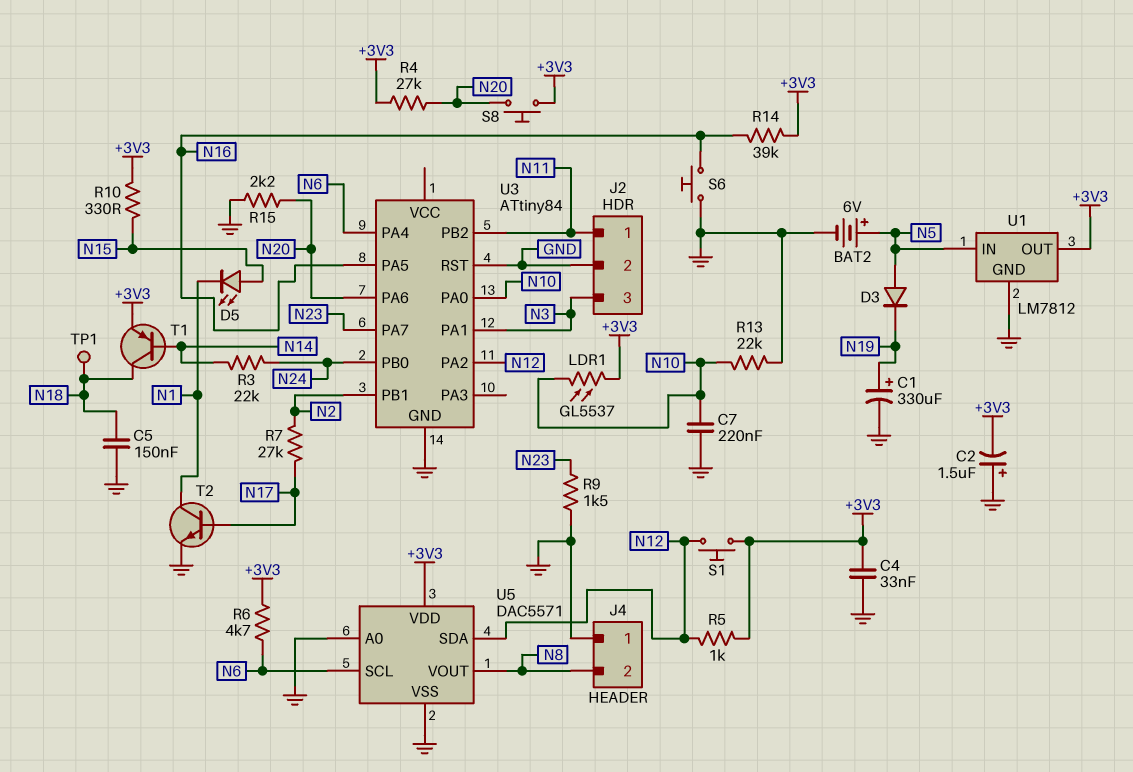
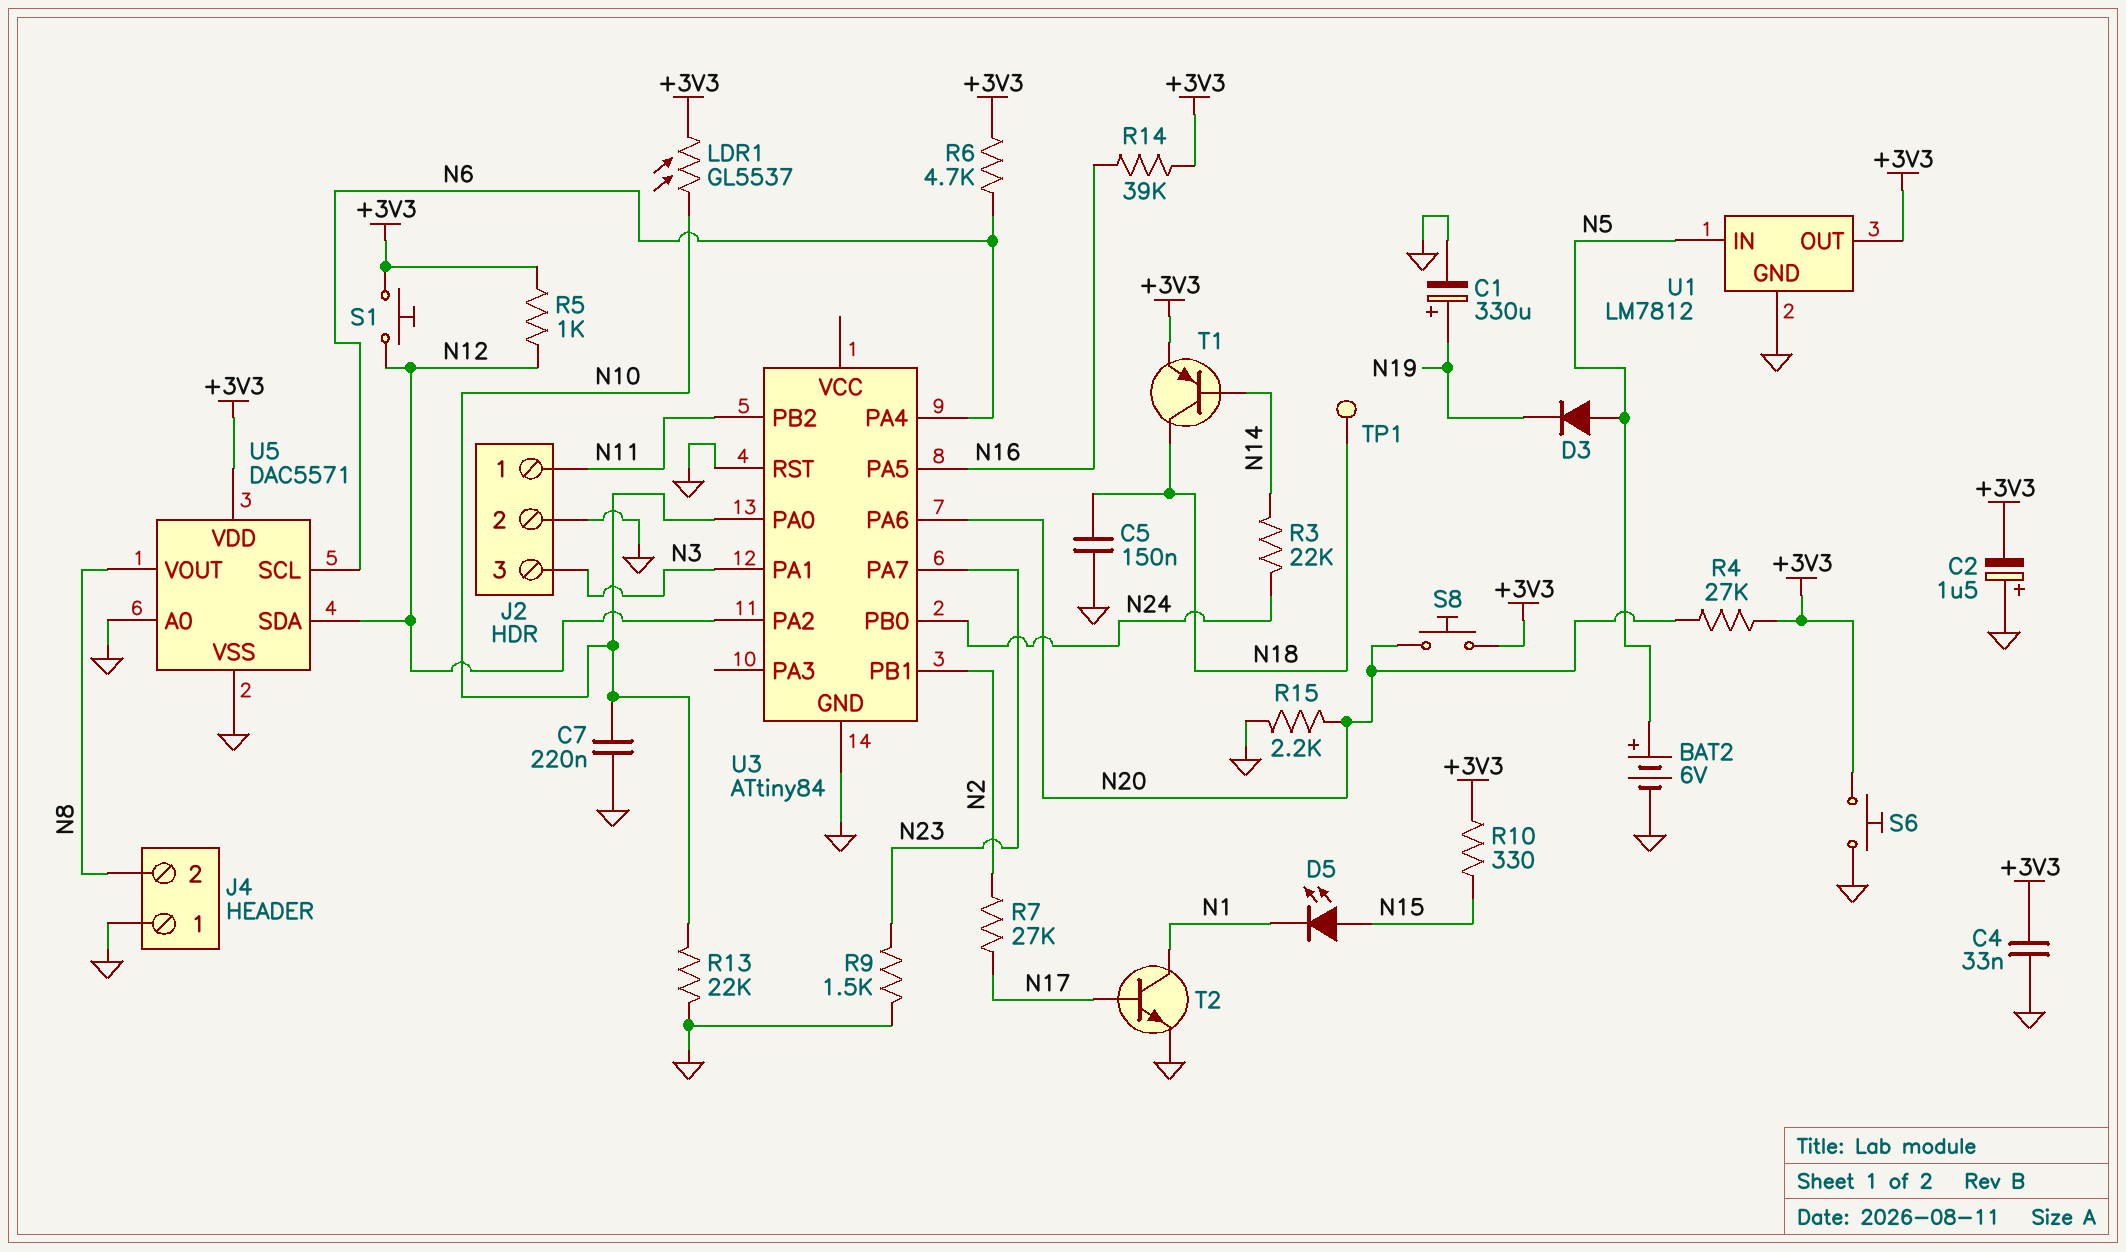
S6: button (GND, N16) -> button (+3V3, GND)

